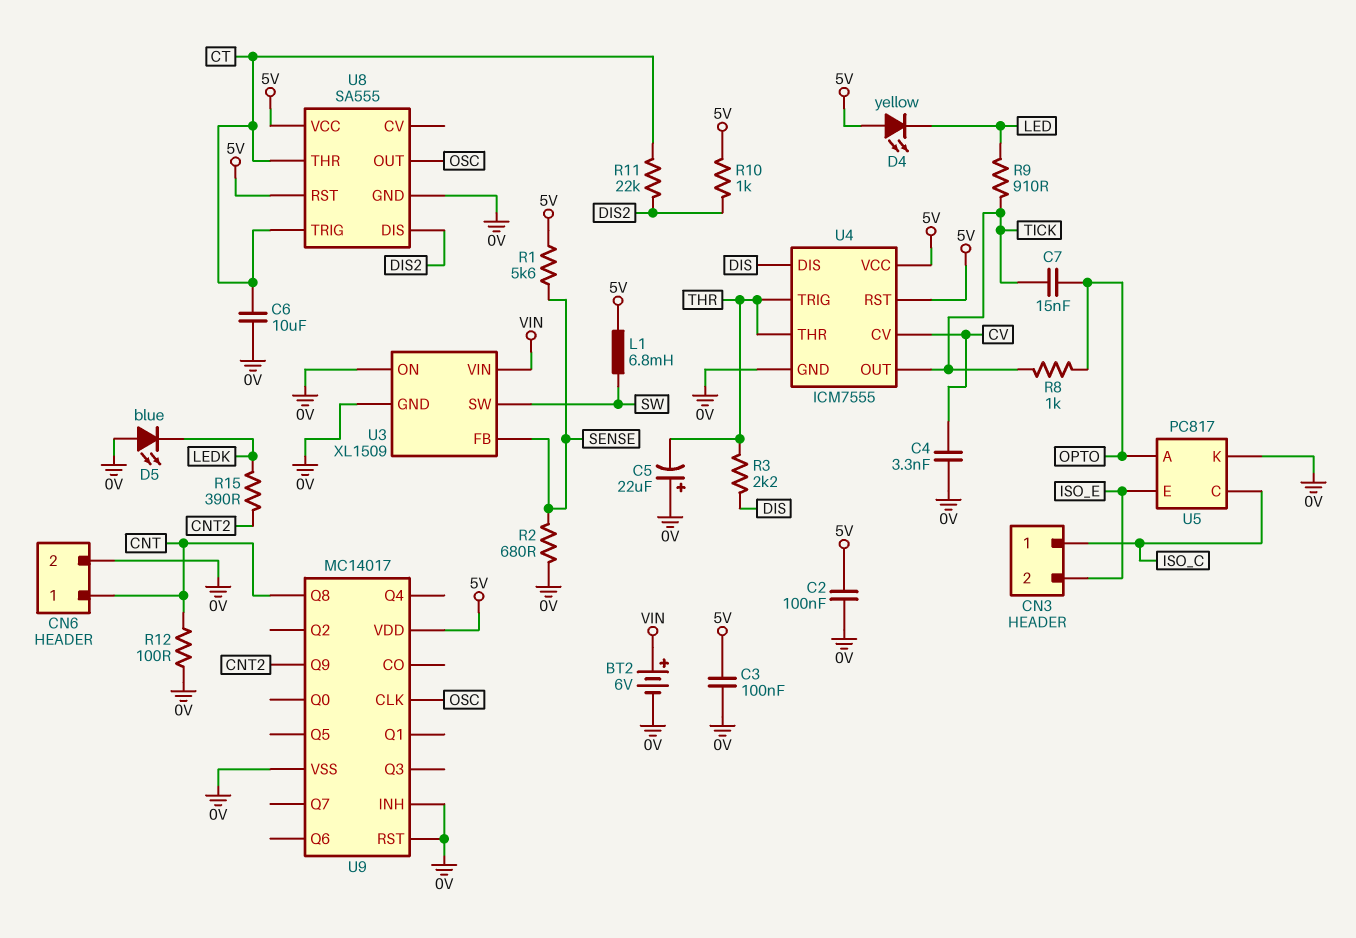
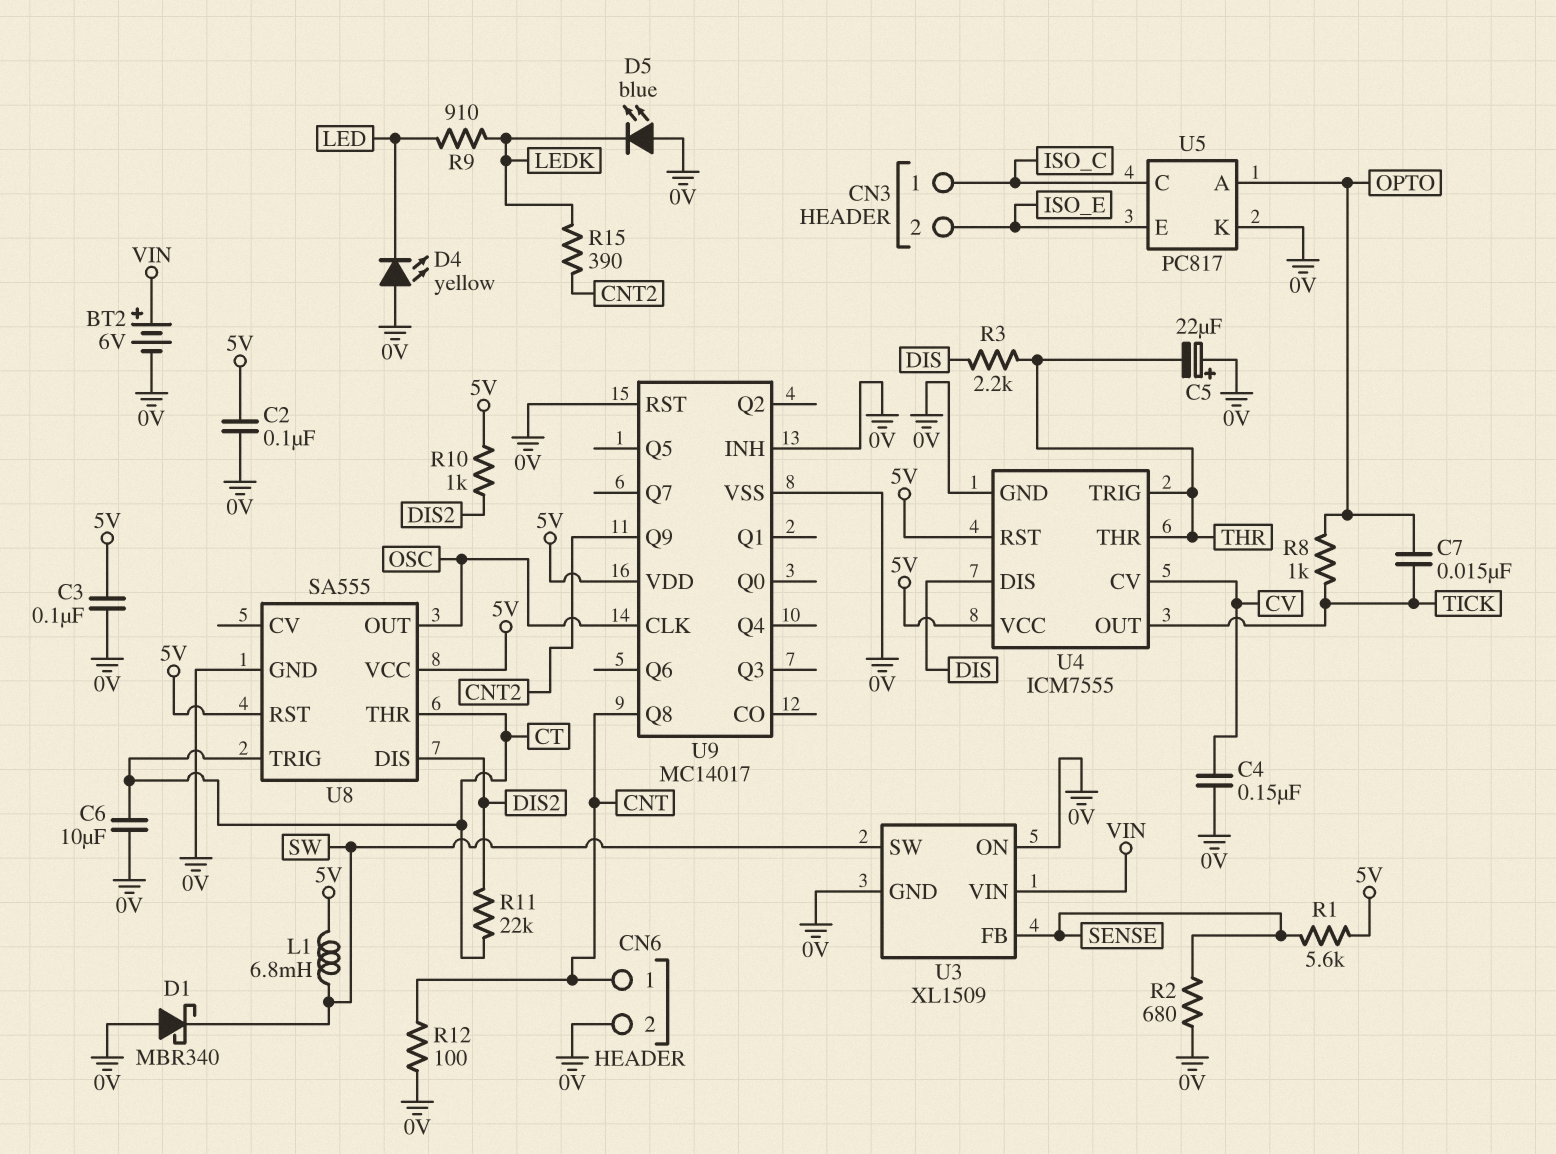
C4: 3.3nF (0V, CV) -> 150nF (0V, CV)
D1: none -> schottky MBR340 (A 0V, K SW)
D4: LED yellow (A 5V, K LED) -> LED yellow (A 0V, K LED)
R9: 910 (LED, TICK) -> 910 (LED, LEDK)

